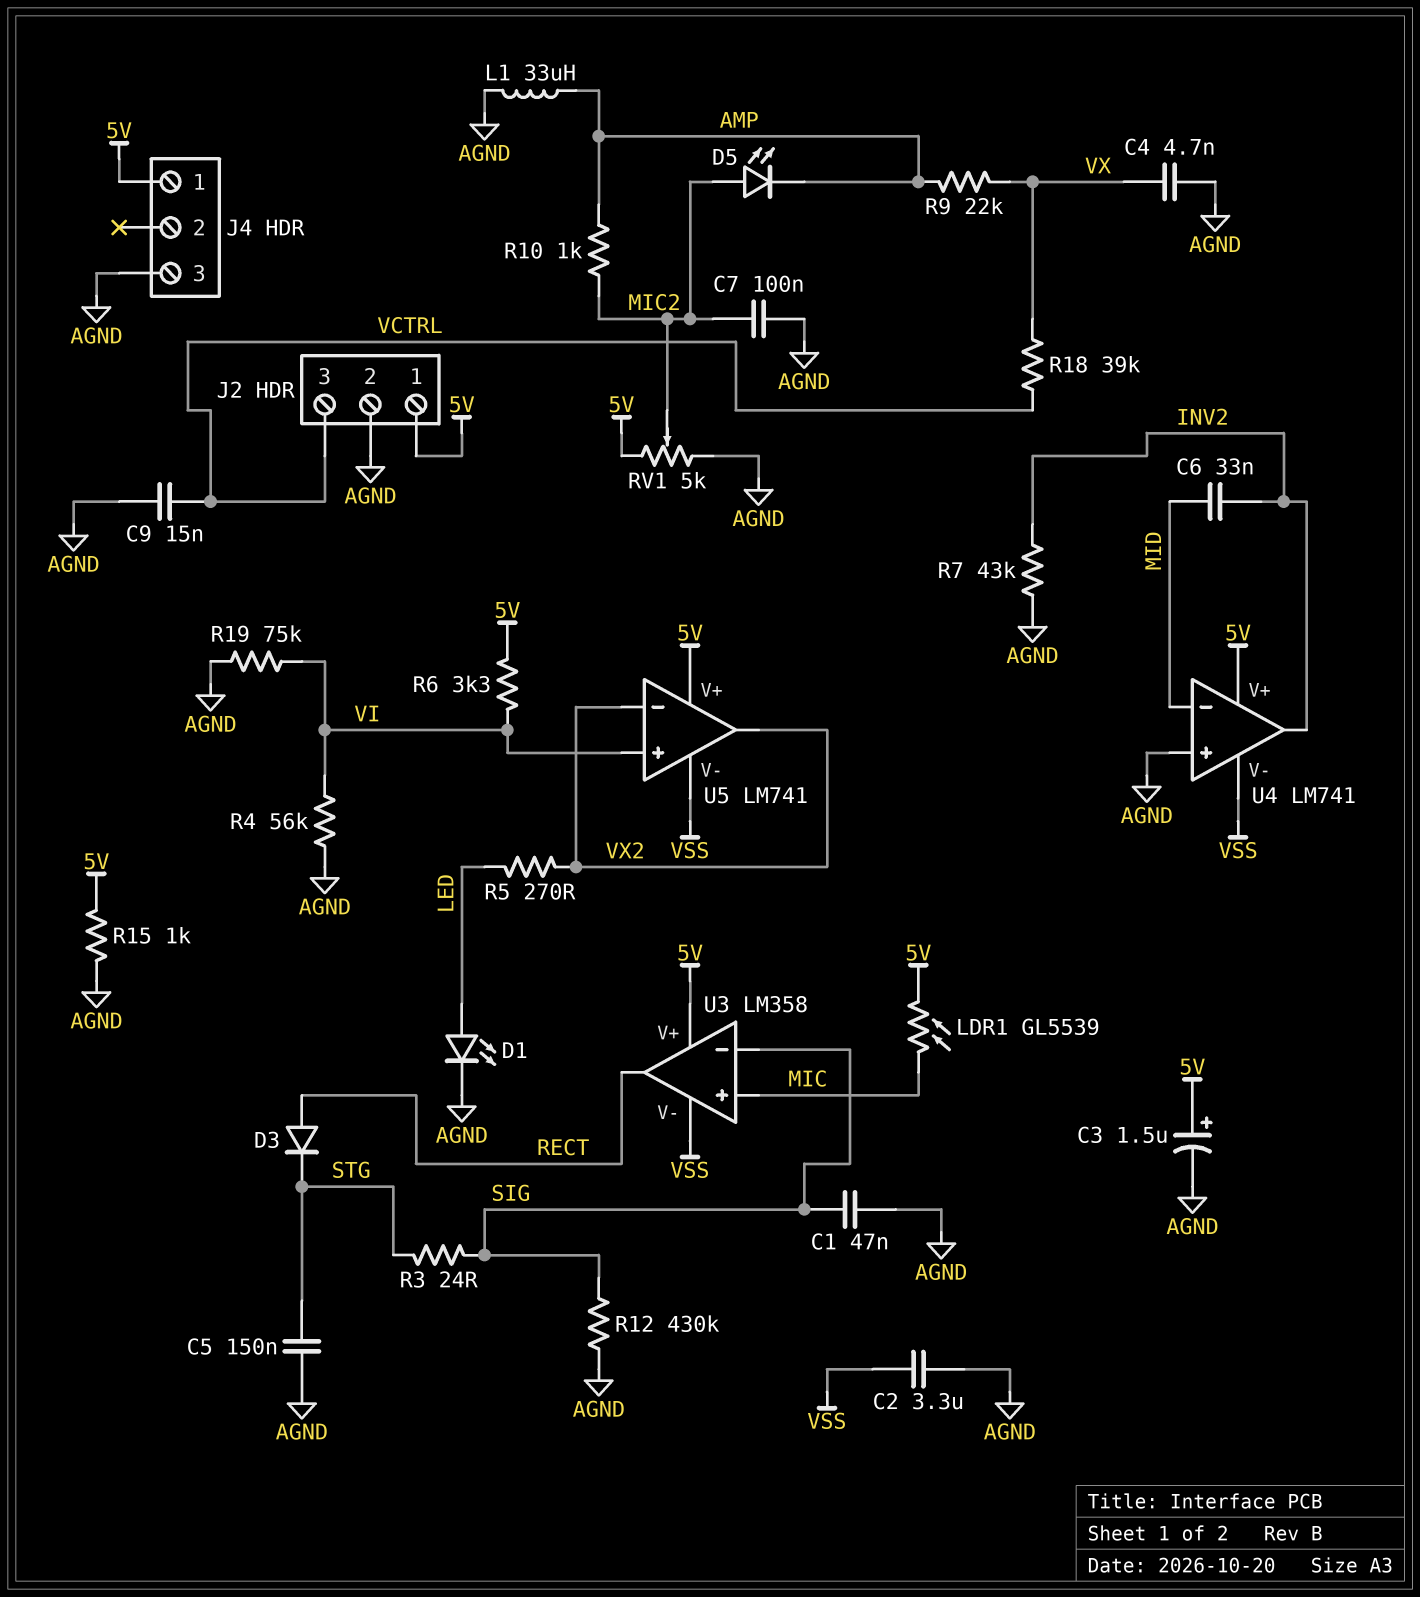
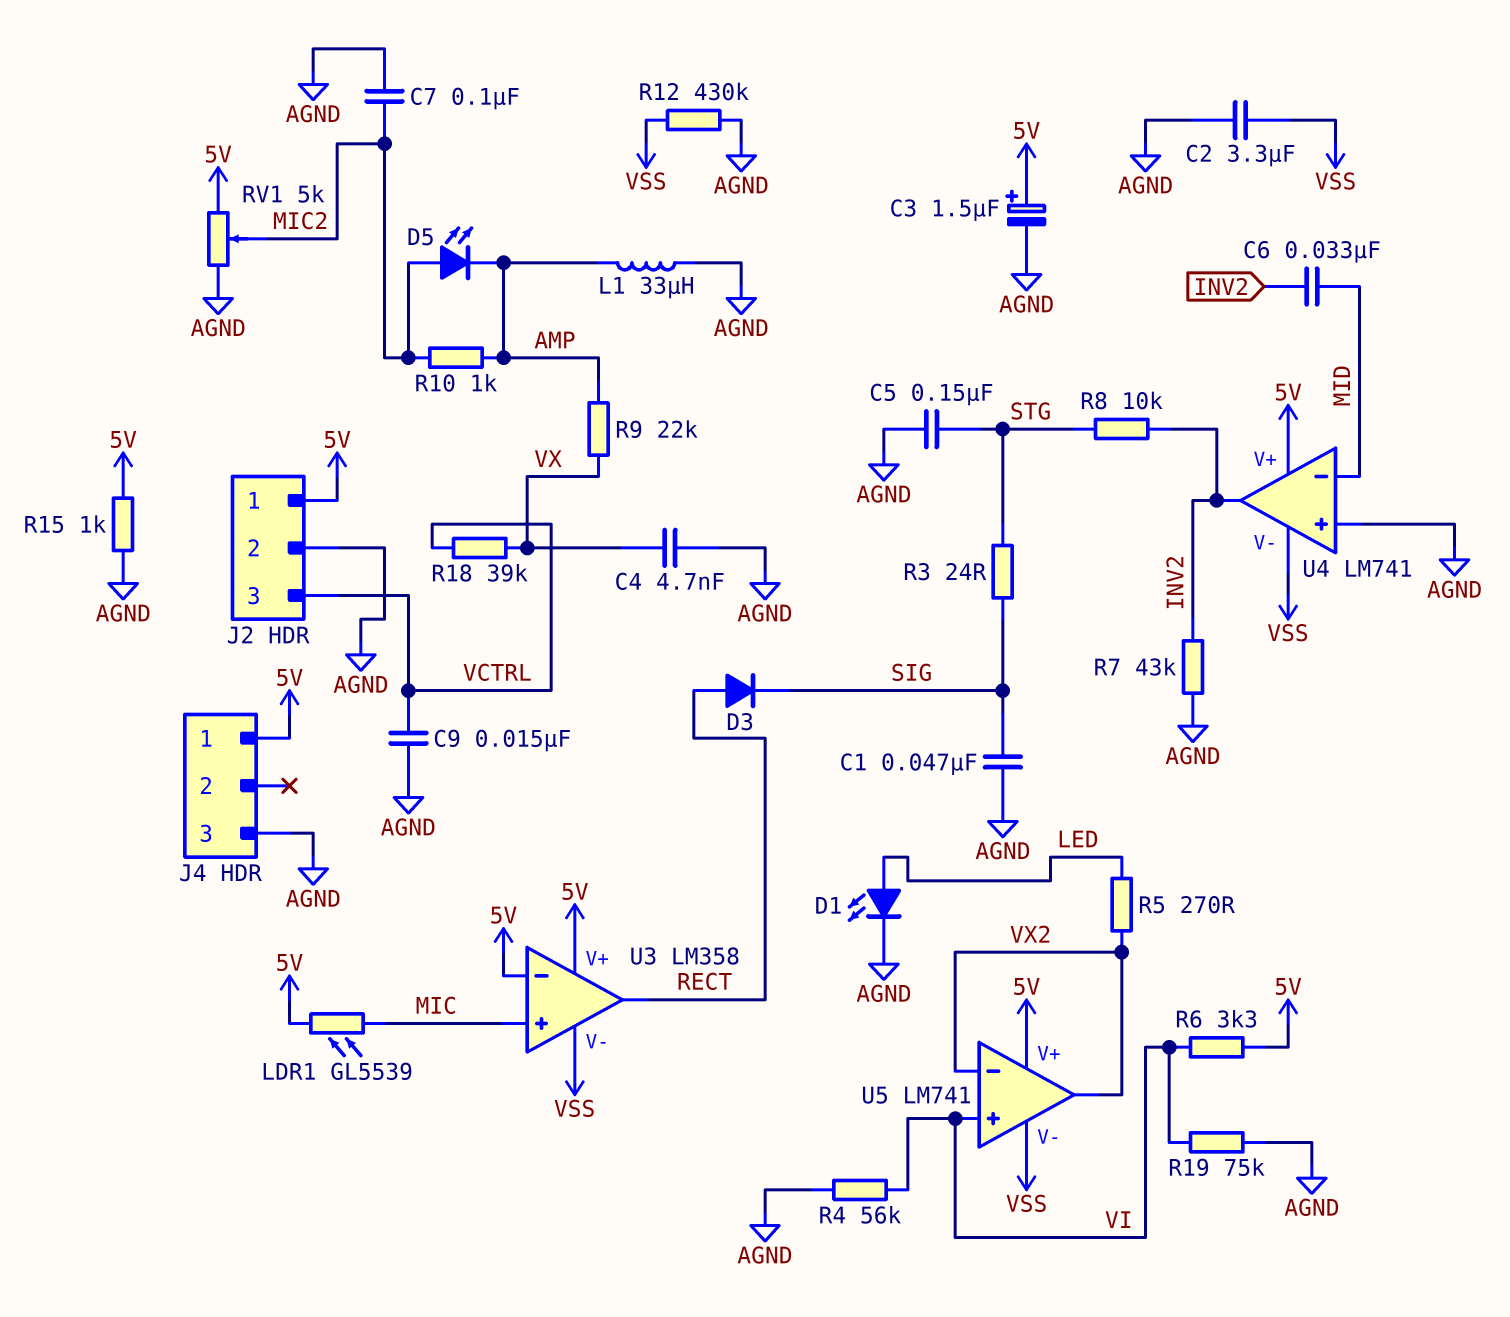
D3: diode (A RECT, K STG) -> diode (A RECT, K SIG)
R8: none -> 10k (INV2, STG)
R12: 430k (AGND, SIG) -> 430k (AGND, VSS)
U3 pin in-: SIG -> 5V

